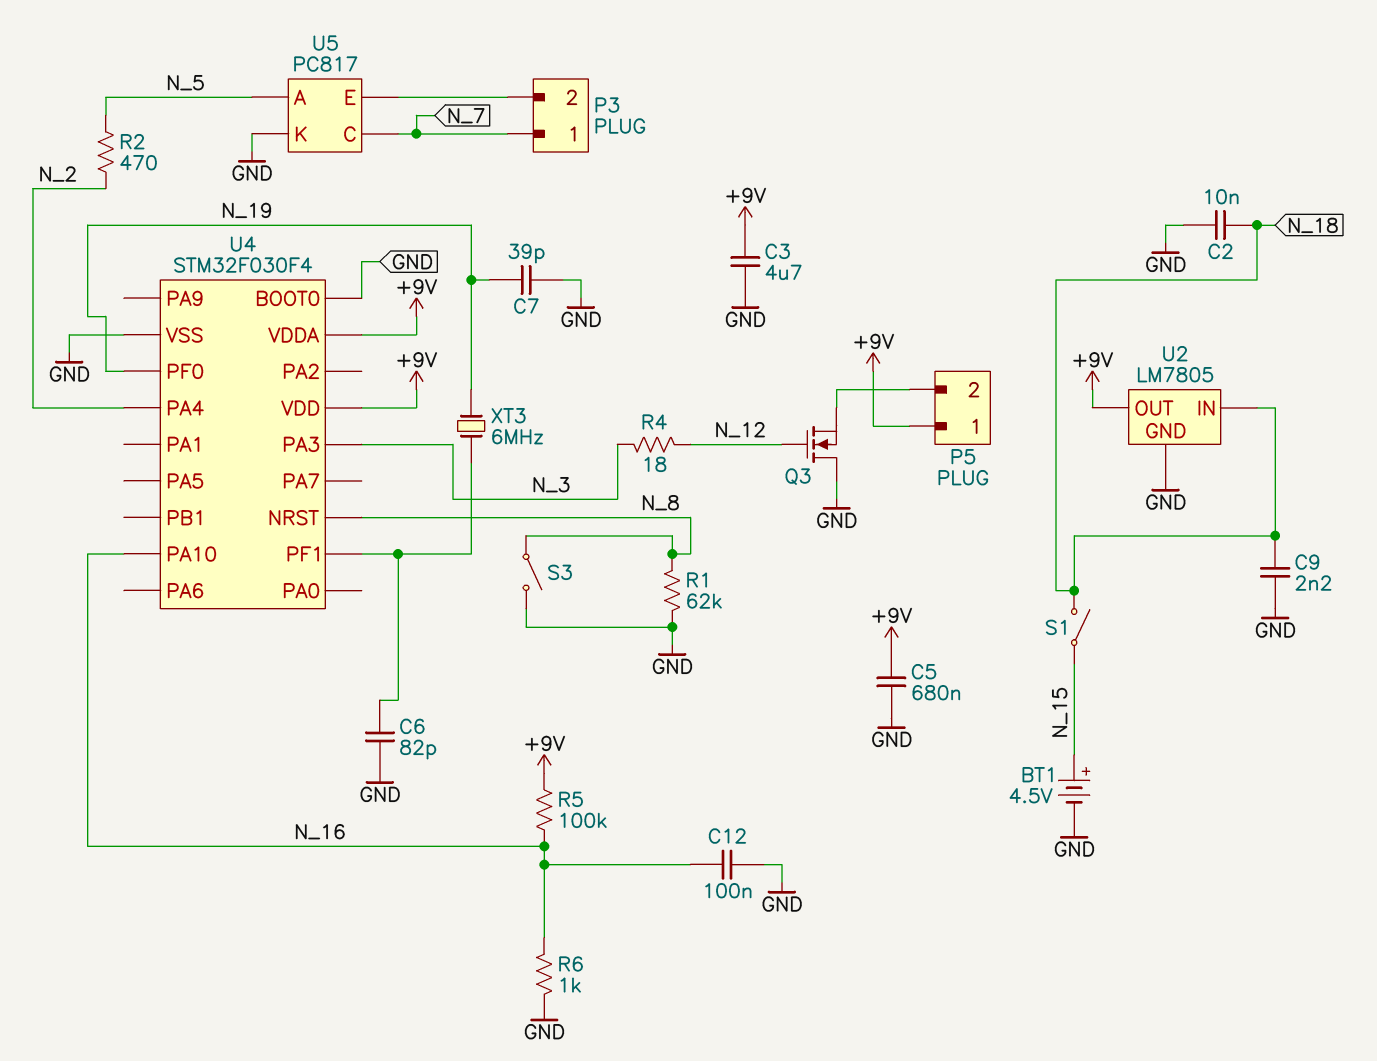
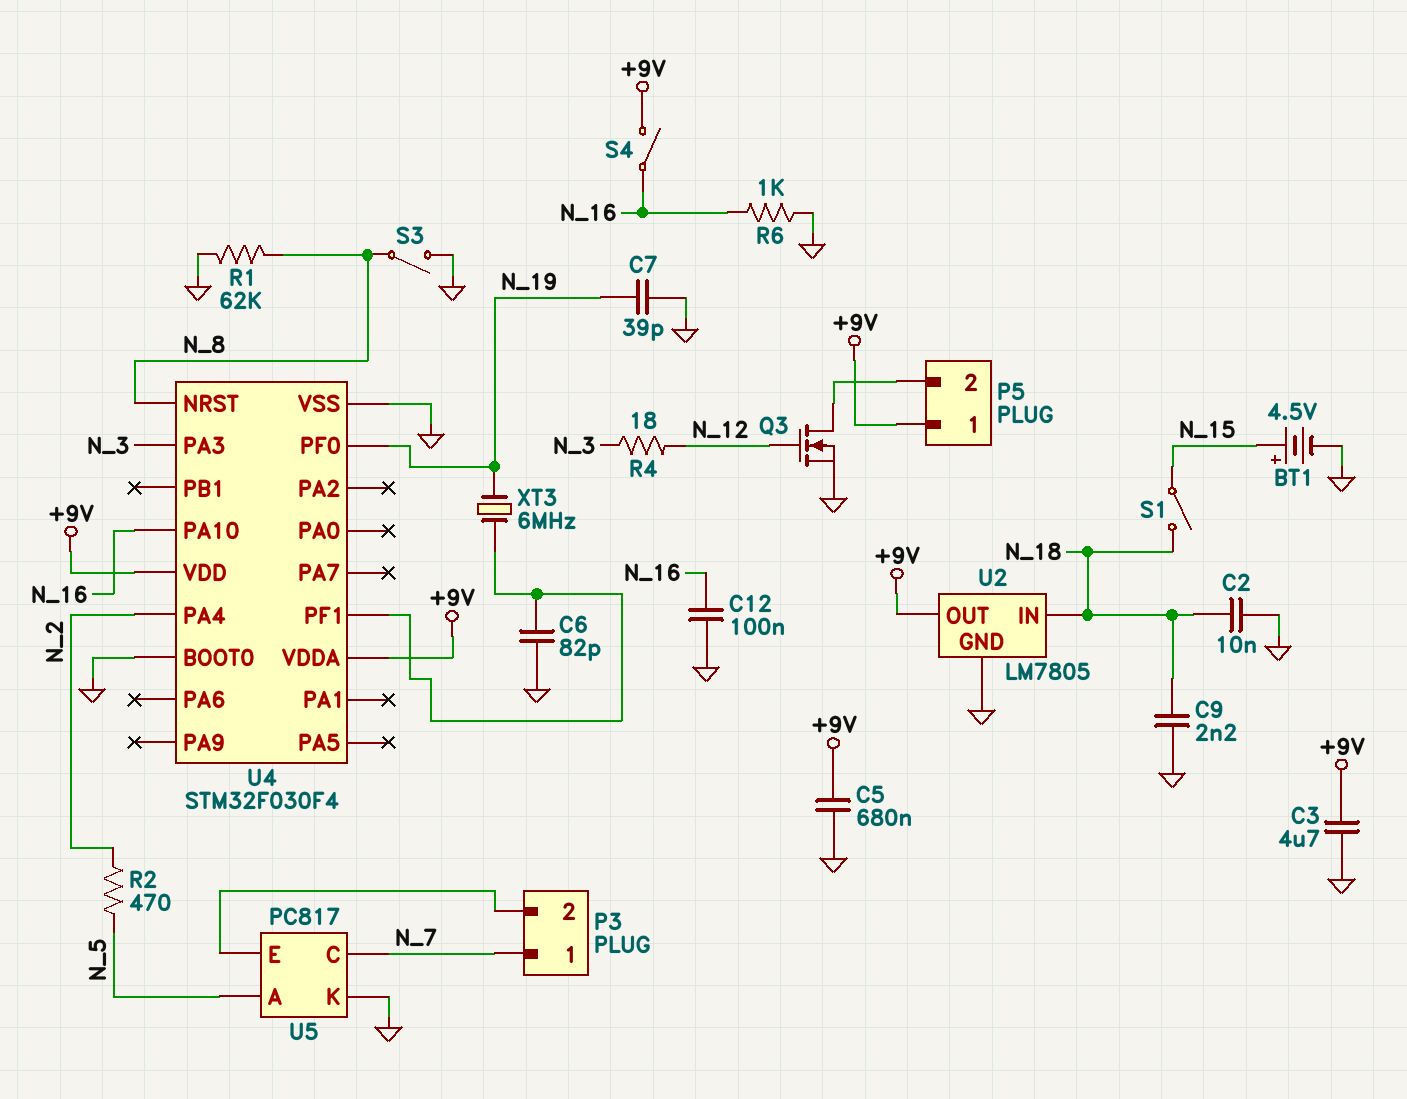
Q3: NMOS (G N_12, D GND, S P5/2) -> NMOS (G N_12, D P5/2, S GND)
R5: 100k (+9V, N_16) -> none
S4: none -> switch (+9V, N_16)

